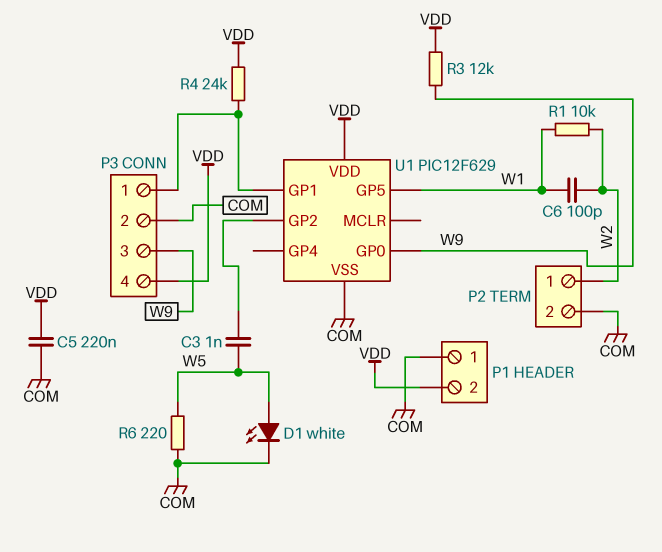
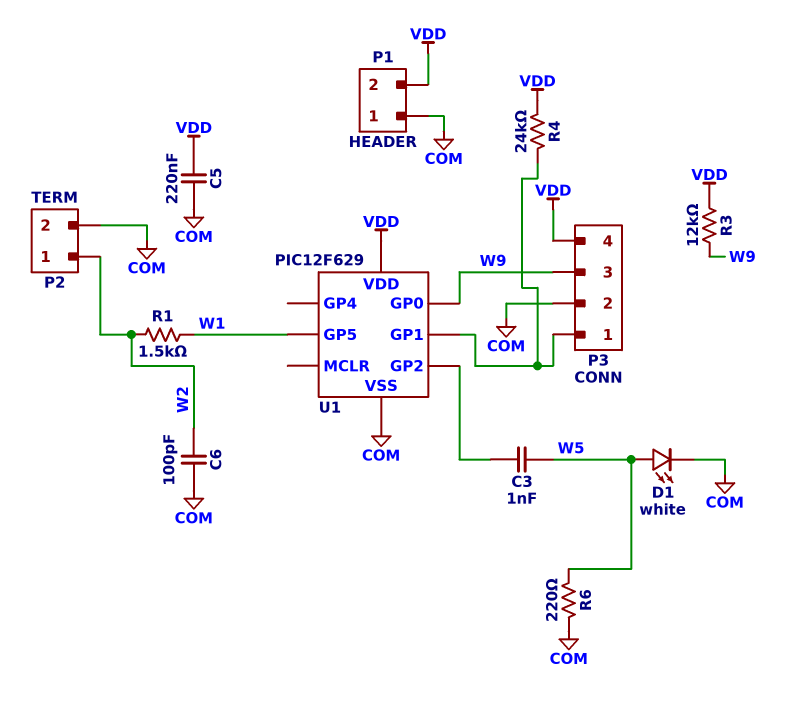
C6: 100pF (W1, W2) -> 100pF (COM, W2)
R1: 10k (W1, W2) -> 1.5k (W1, W2)

